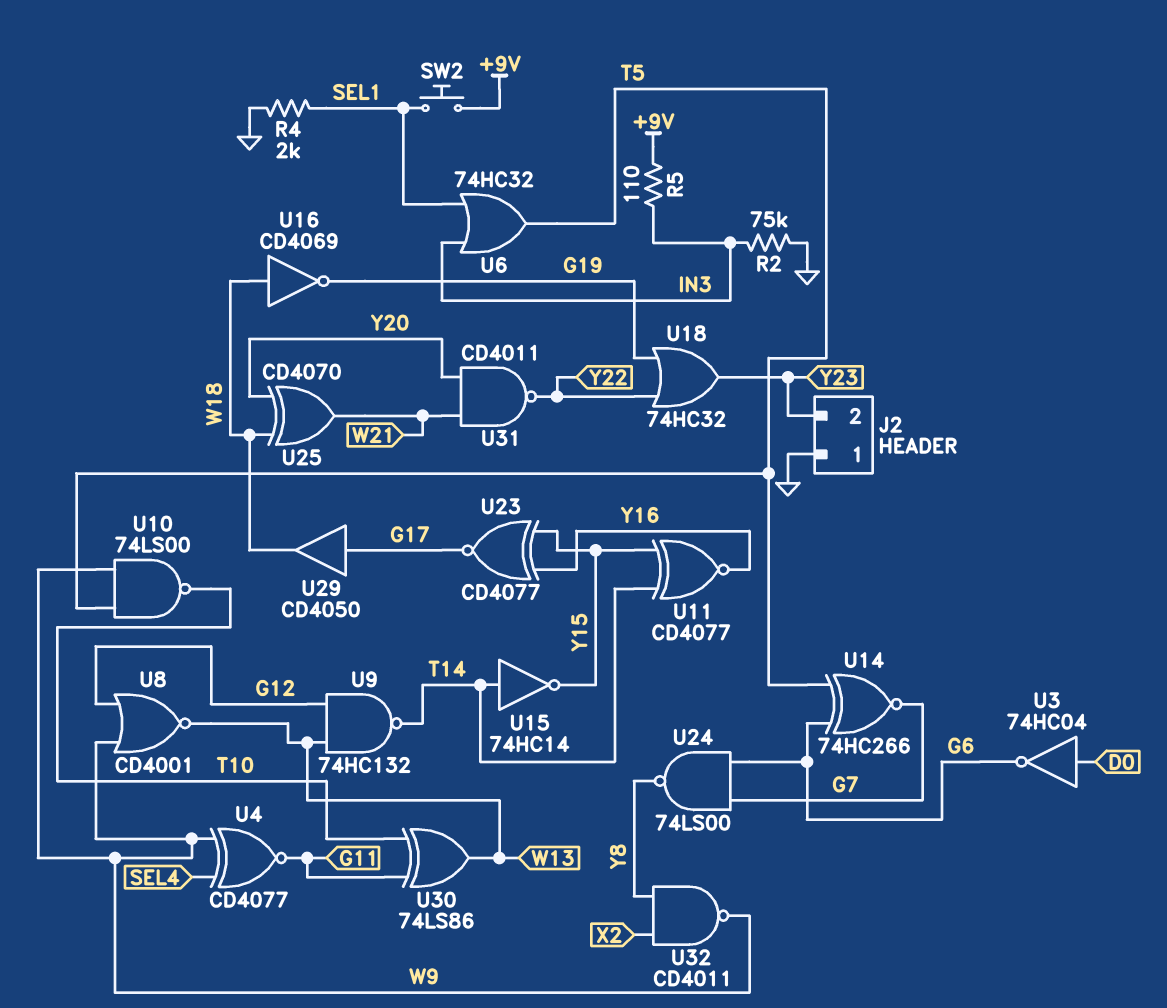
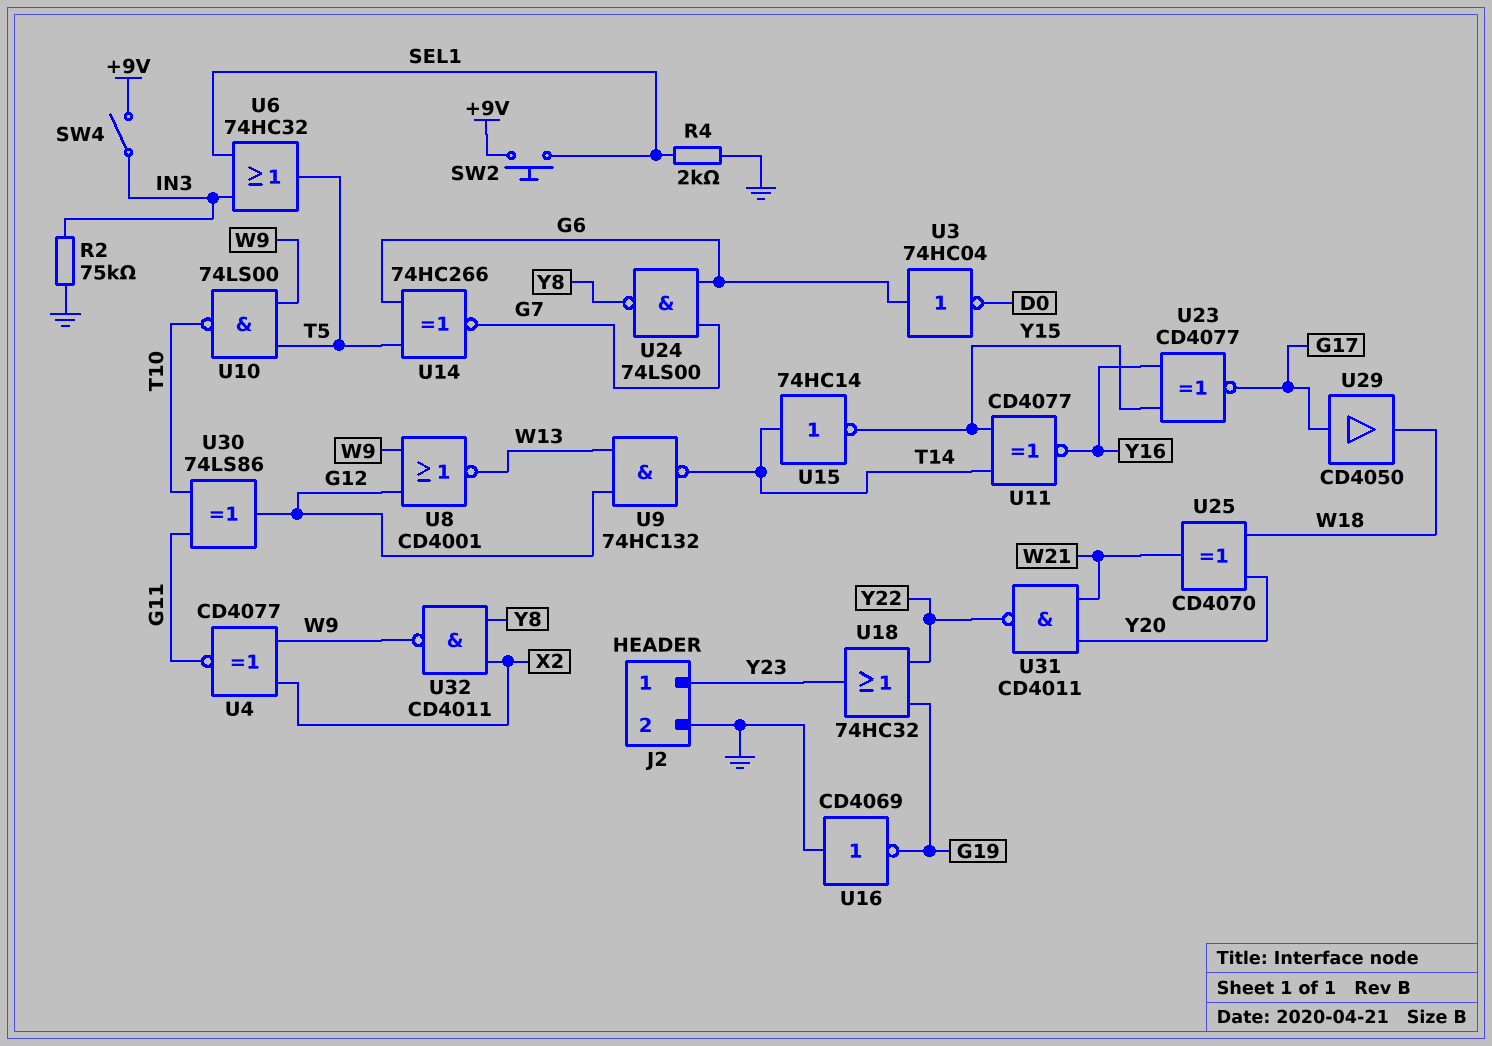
J2 pin 1: GND -> Y23
J2 pin 2: Y23 -> GND
R5: 110 (+9V, IN3) -> none
SW4: none -> switch (+9V, IN3)
U3: NOT 74HC04 (in D0, out G6) -> NOT 74HC04 (in G6, out D0)
U4: XNOR CD4077 (in SEL4, in W9, out G11) -> XNOR CD4077 (in W9, in X2, out G11)
U16: NOT CD4069 (in W18, out G19) -> NOT CD4069 (in GND, out G19)
U30: XOR 74LS86 (in G11, in T10, out W13) -> XOR 74LS86 (in G11, in T10, out G12)

